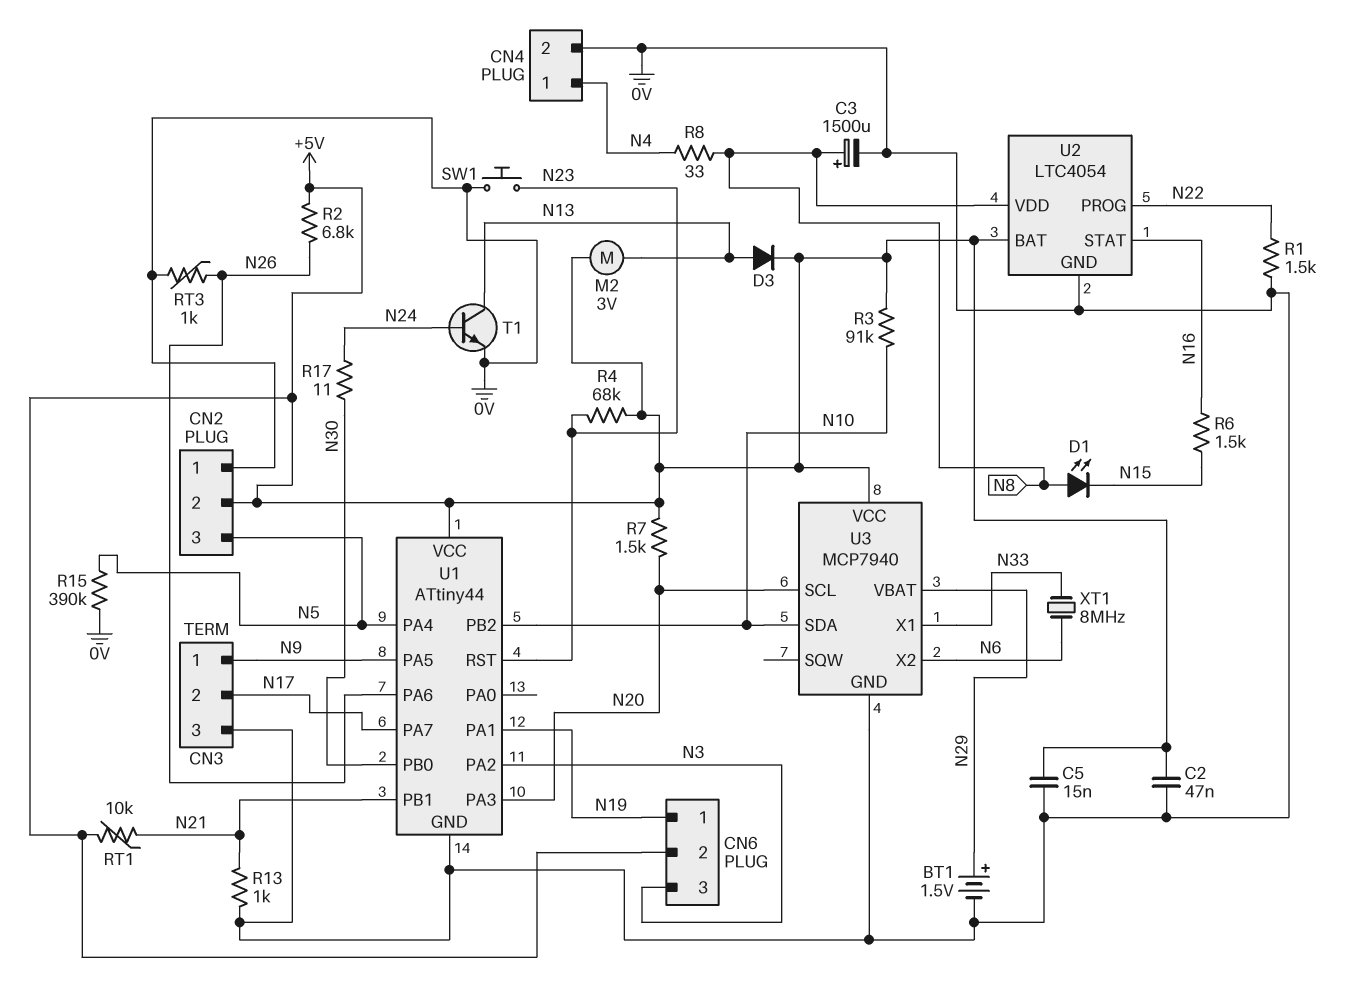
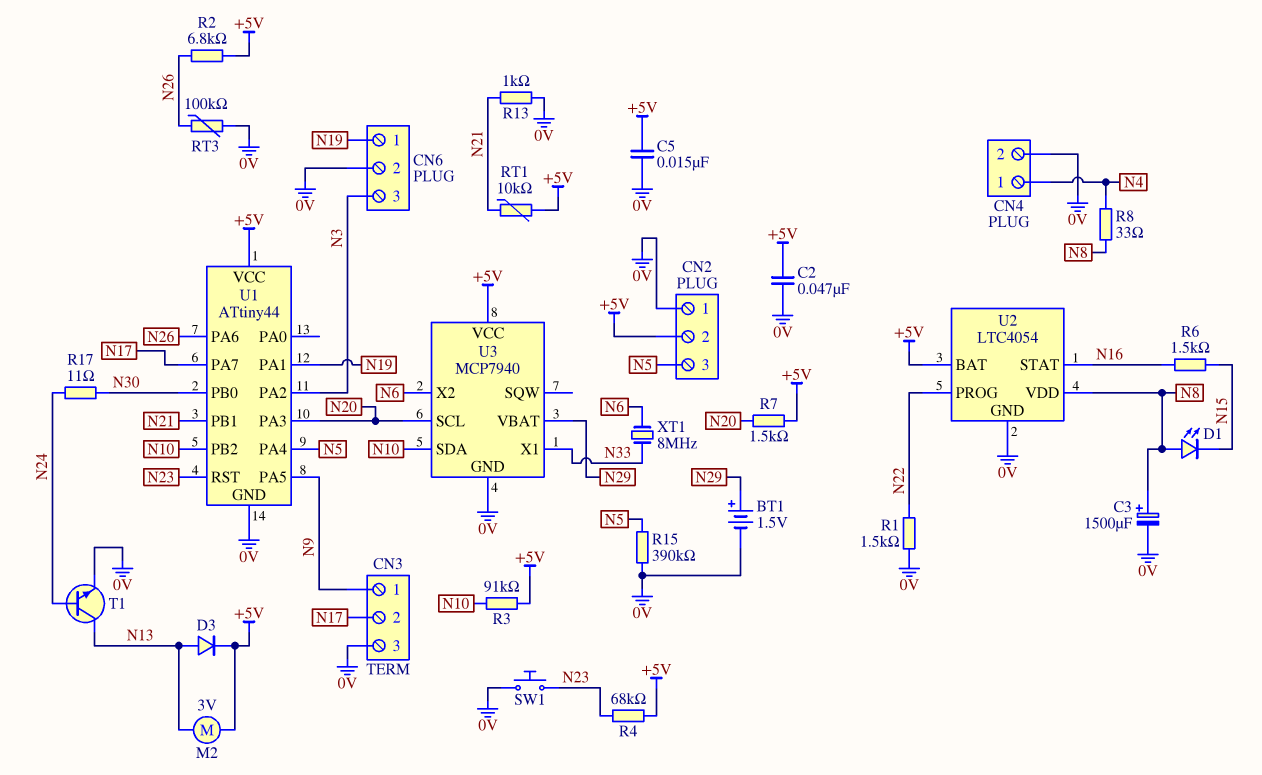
CN6 pin 2: +5V -> 0V
RT3: 1k (0V, N26) -> 100k (0V, N26)

